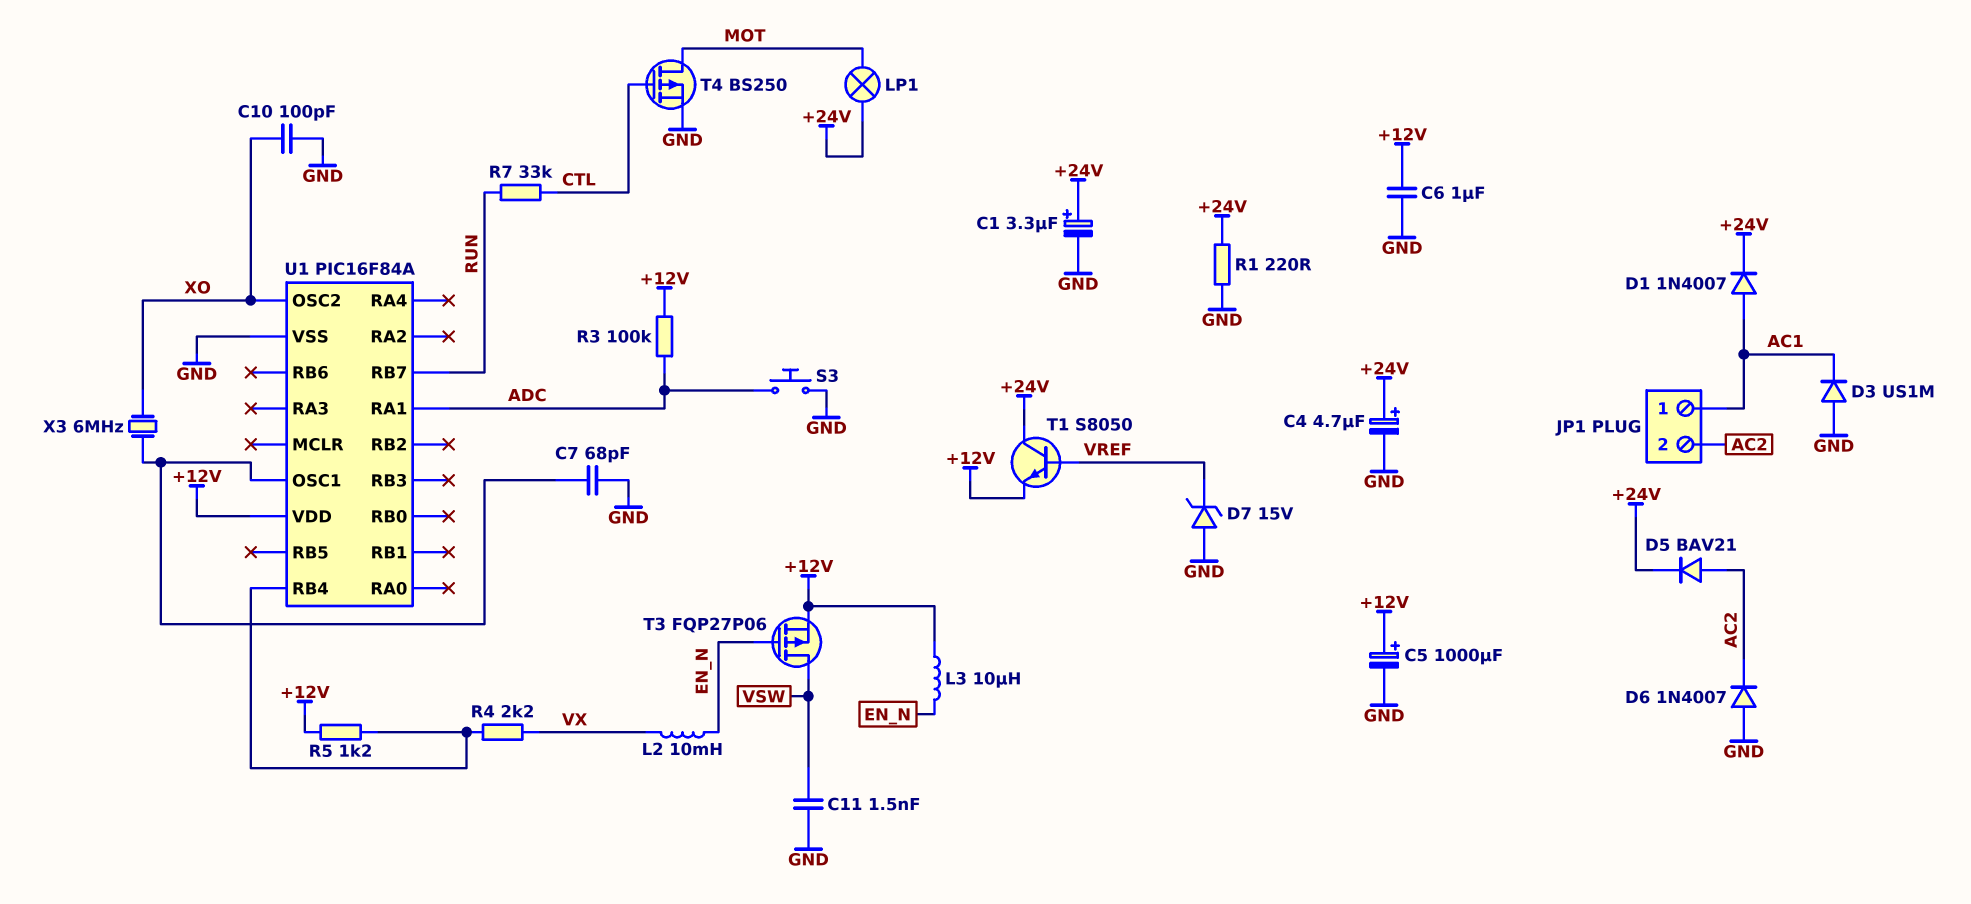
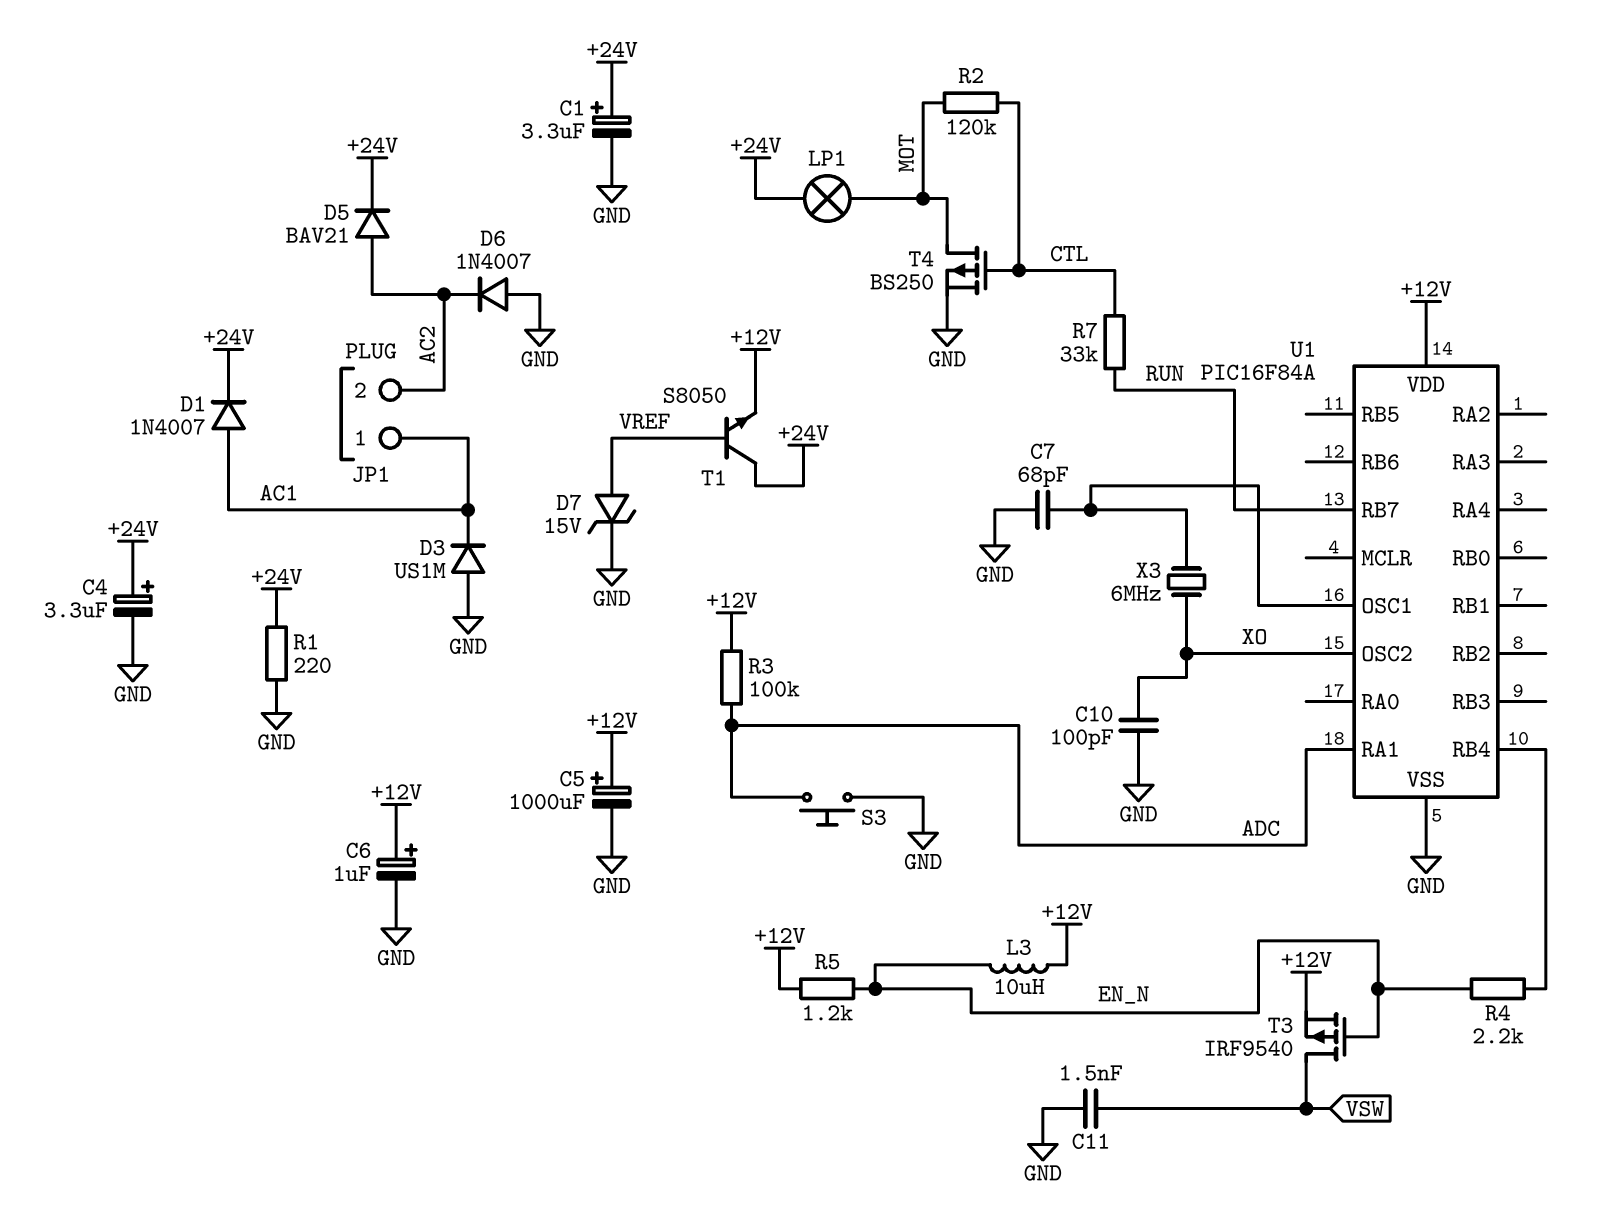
C4: 4.7uF (plus +24V, minus GND) -> 3.3uF (plus +24V, minus GND)
C6: 1uF (+12V, GND) -> 1uF (plus +12V, minus GND)
D7: zener 15V (A GND, K VREF) -> zener 15V (A VREF, K GND)
L2: 10mH (EN_N, VX) -> none
R2: none -> 120k (CTL, MOT)
R4: 2.2k (U1/RB4, VX) -> 2.2k (EN_N, U1/RB4)
R5: 1.2k (+12V, U1/RB4) -> 1.2k (+12V, EN_N)
T3: PMOS FQP27P06 (G EN_N, D VSW, S +12V) -> PMOS IRF9540 (G EN_N, D VSW, S +12V)

